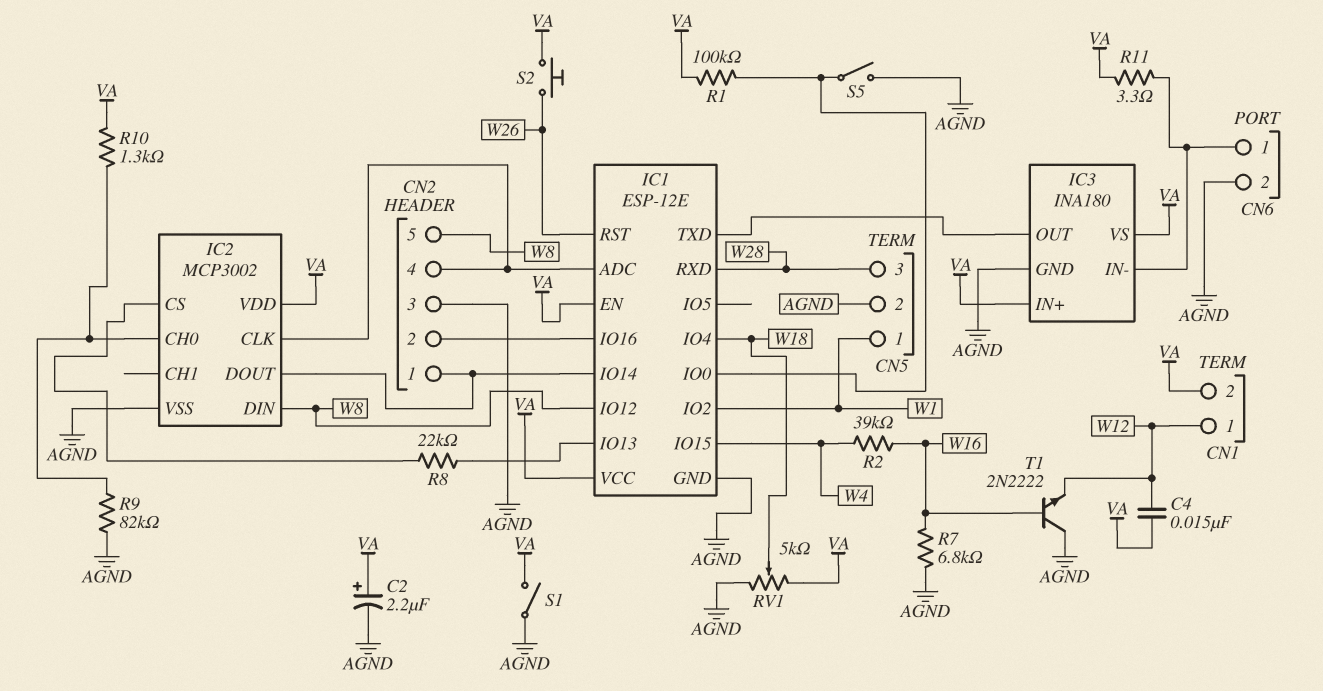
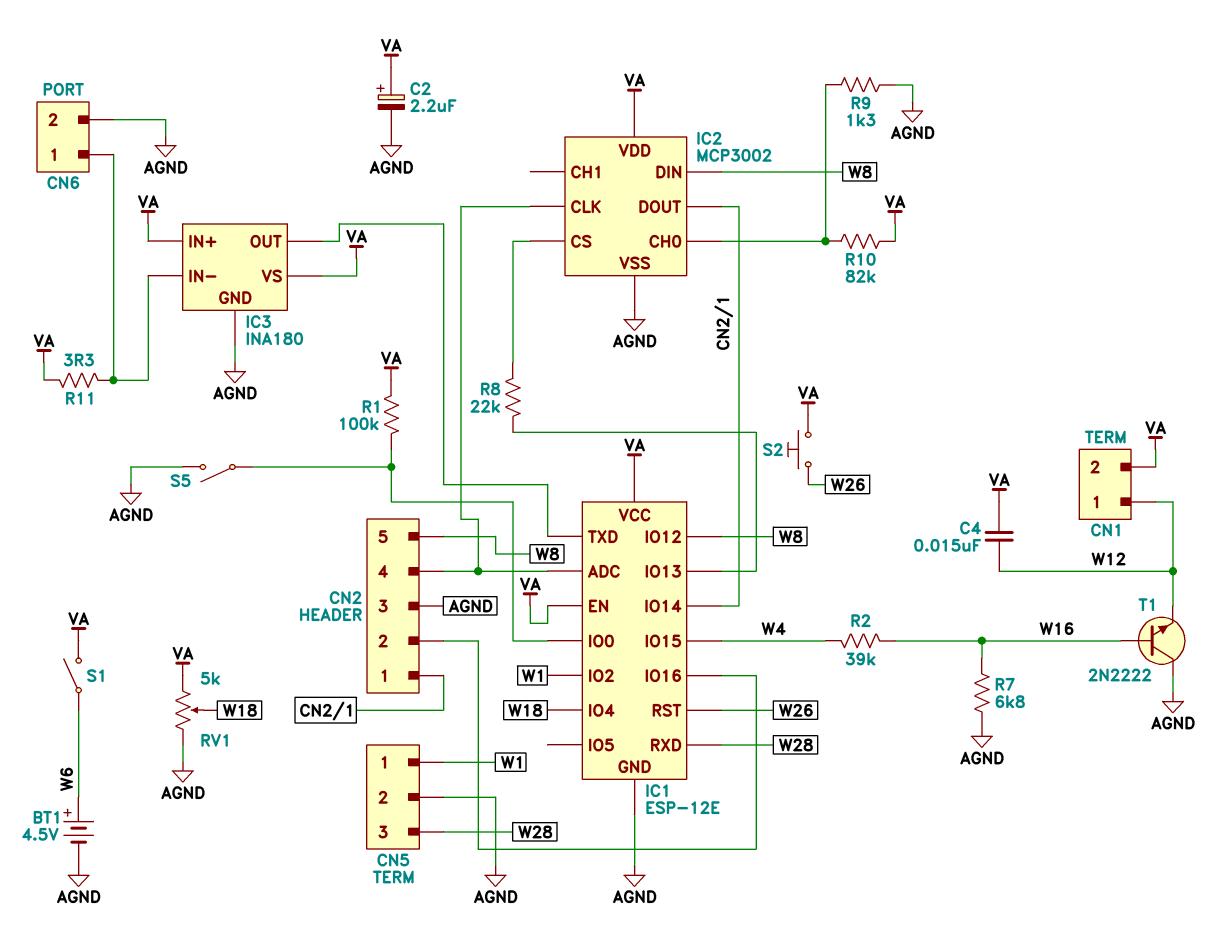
BT1: none -> 4.5V (plus W6, minus AGND)
R9: 82k (AGND, IC2/CH0) -> 1.3k (AGND, IC2/CH0)
R10: 1.3k (IC2/CH0, VA) -> 82k (IC2/CH0, VA)
S1: switch (AGND, VA) -> switch (VA, W6)

